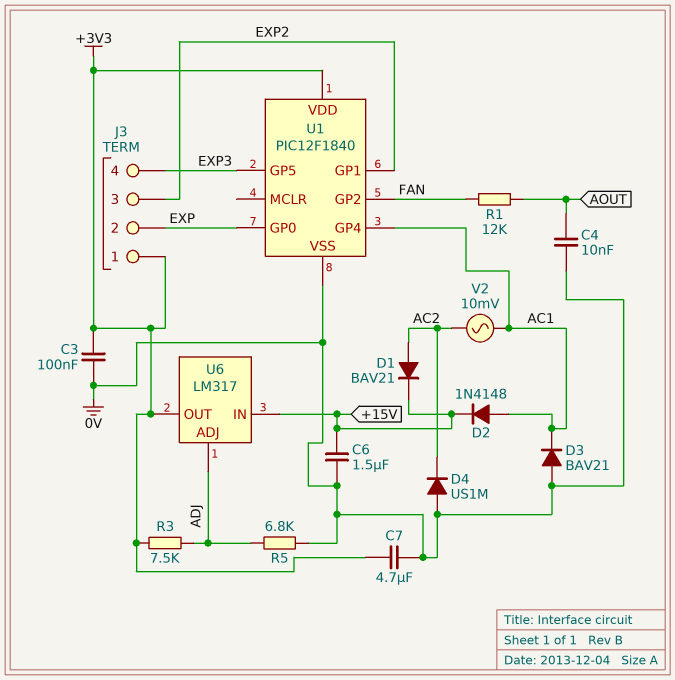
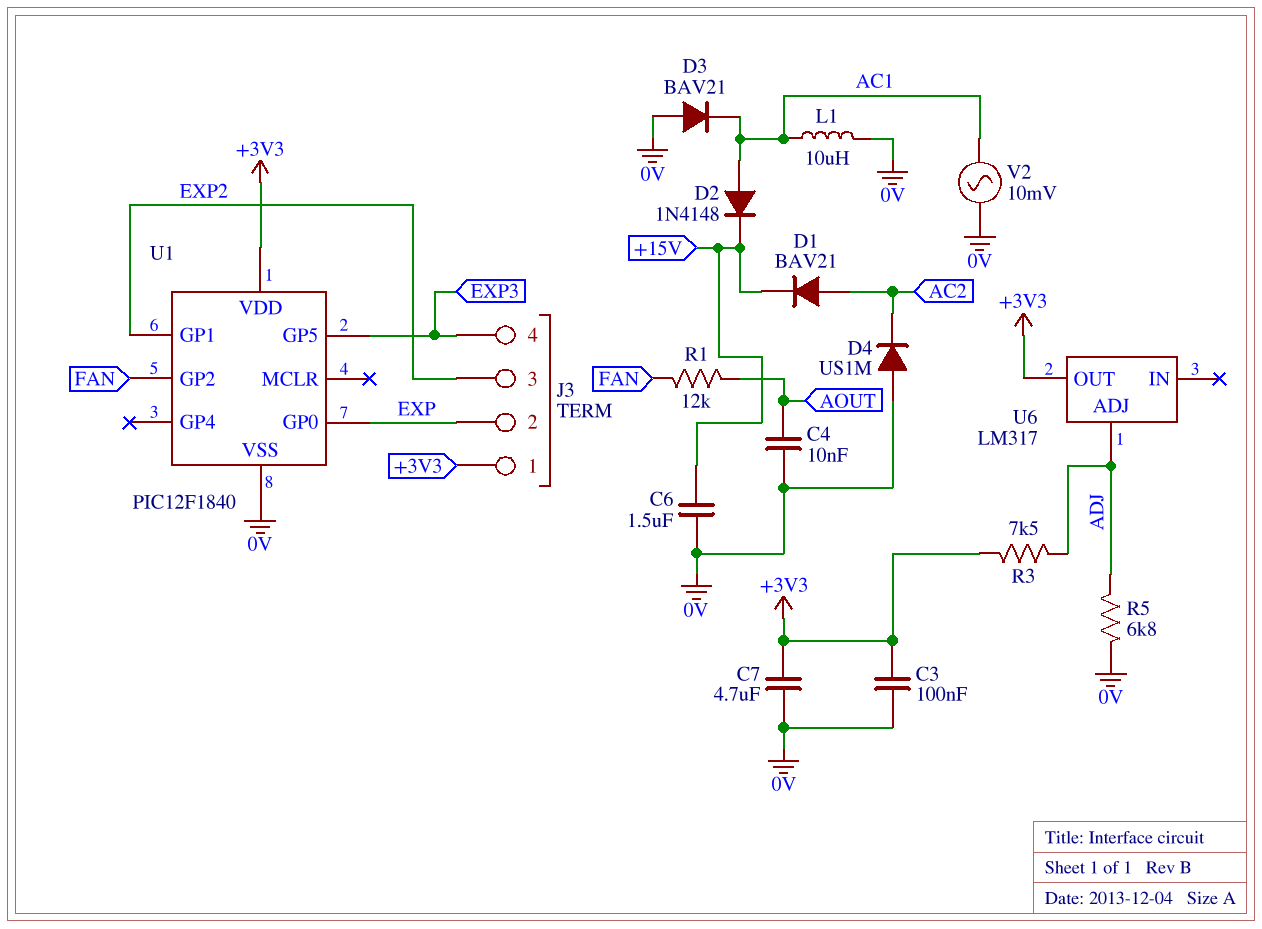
L1: none -> 10uH (0V, AC1)
U1 pin GP4: AC1 -> none
U6 pin IN: +15V -> none
V2: AC 10mV (AC1, AC2) -> AC 10mV (0V, AC1)

